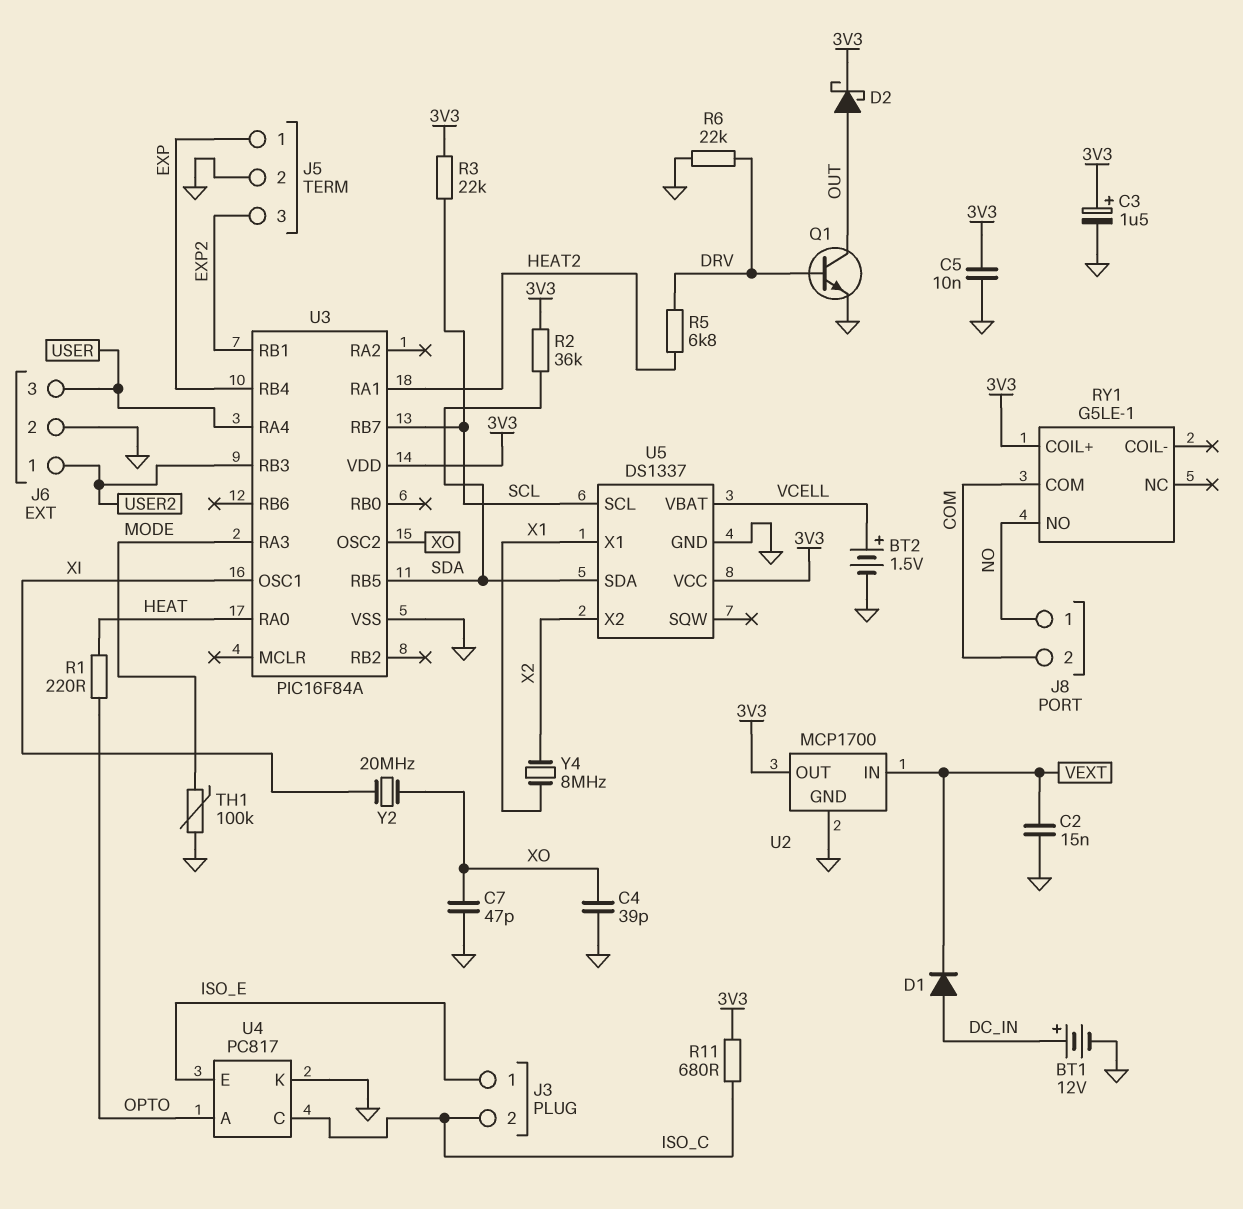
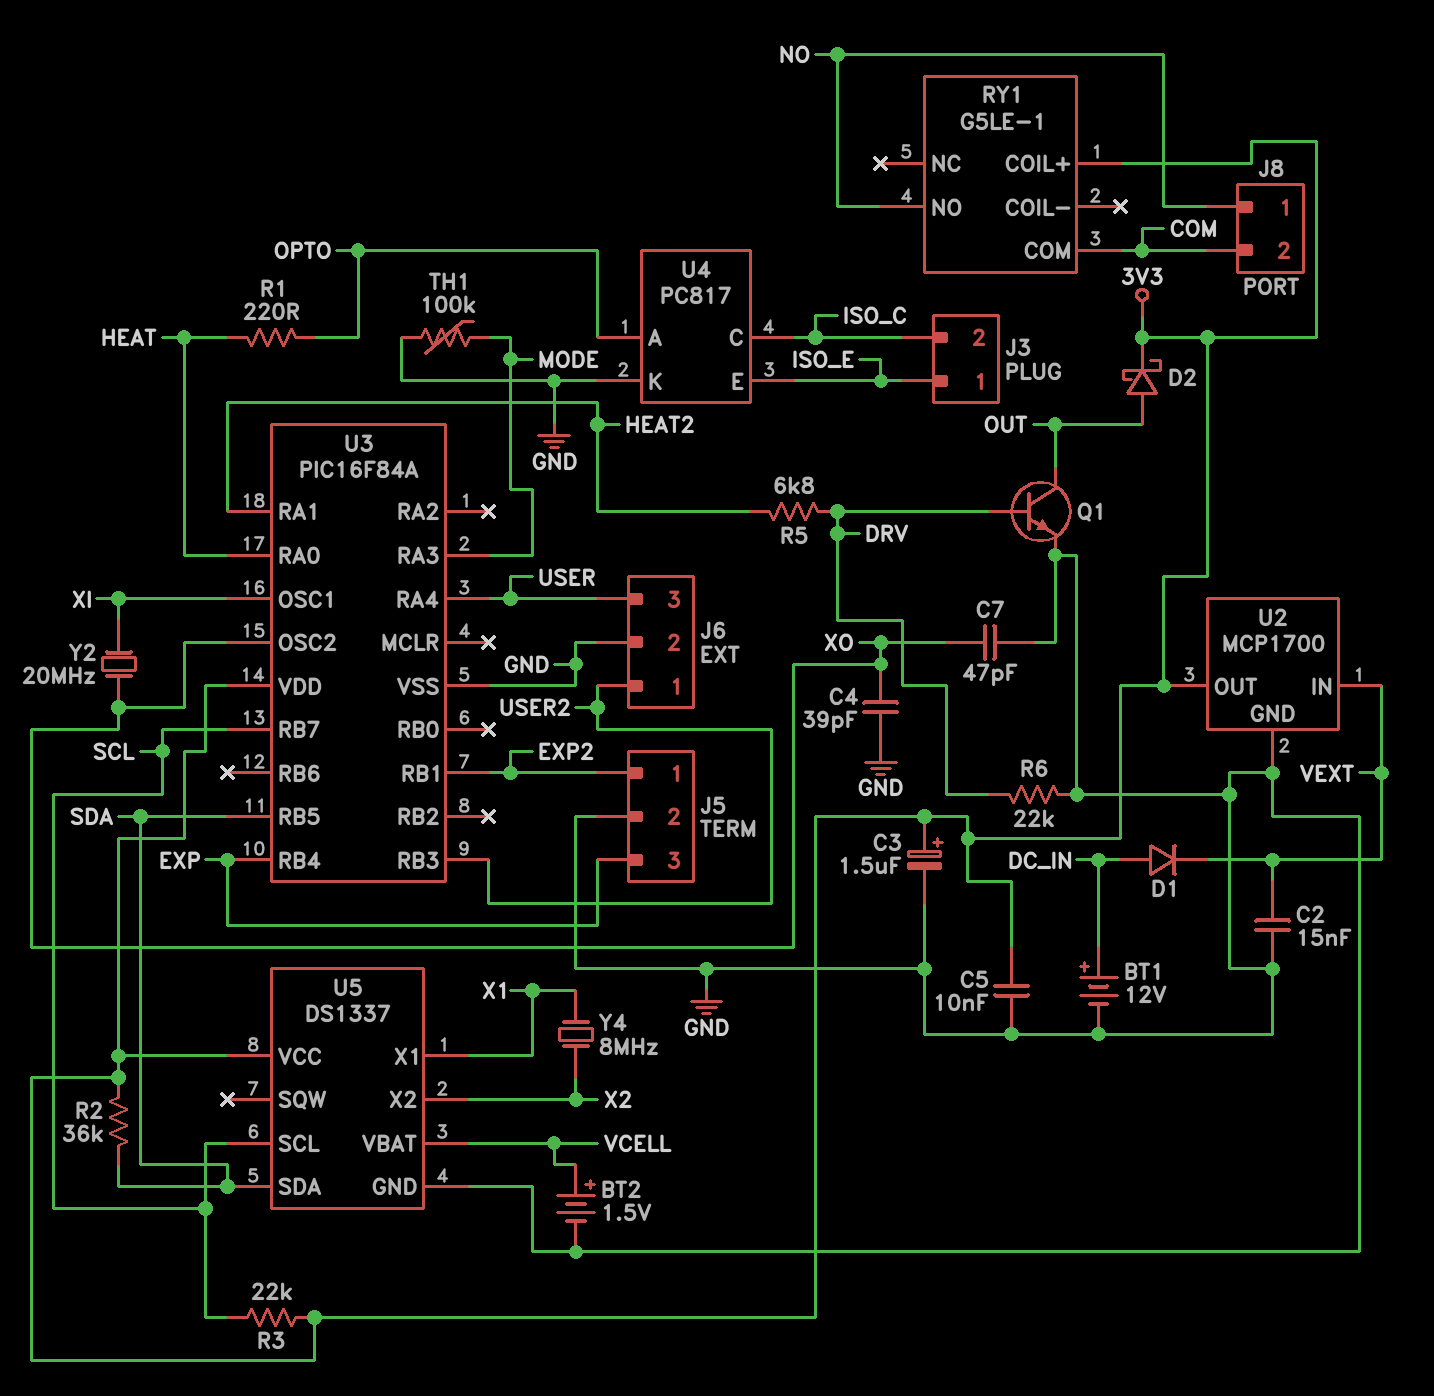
J5 pin 1: EXP -> EXP2
J5 pin 3: EXP2 -> EXP
R11: 680 (3V3, ISO_C) -> none

